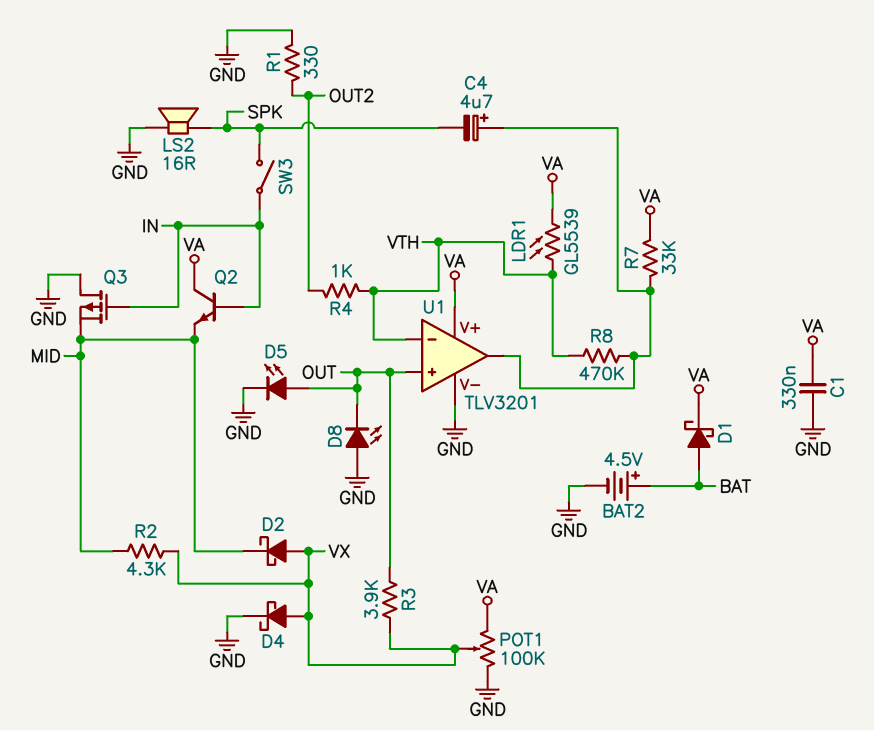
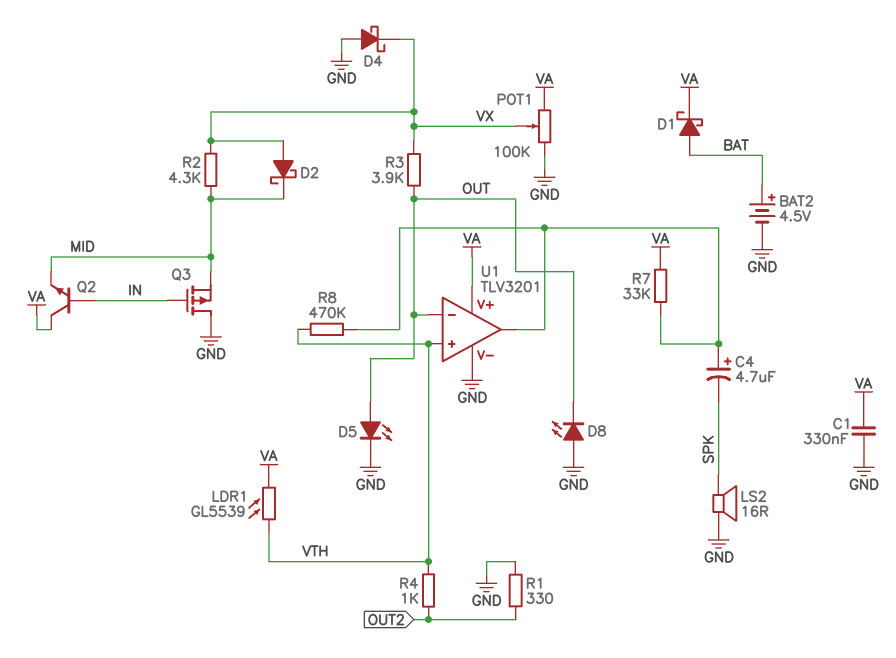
D4: schottky (A VX, K GND) -> schottky (A GND, K VX)
SW3: switch (IN, SPK) -> none
U1 pin in+: OUT -> VTH
U1 pin in-: VTH -> OUT

